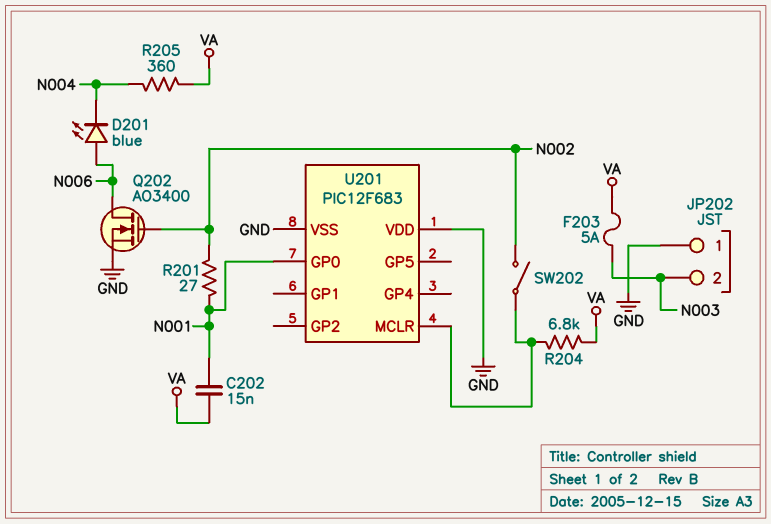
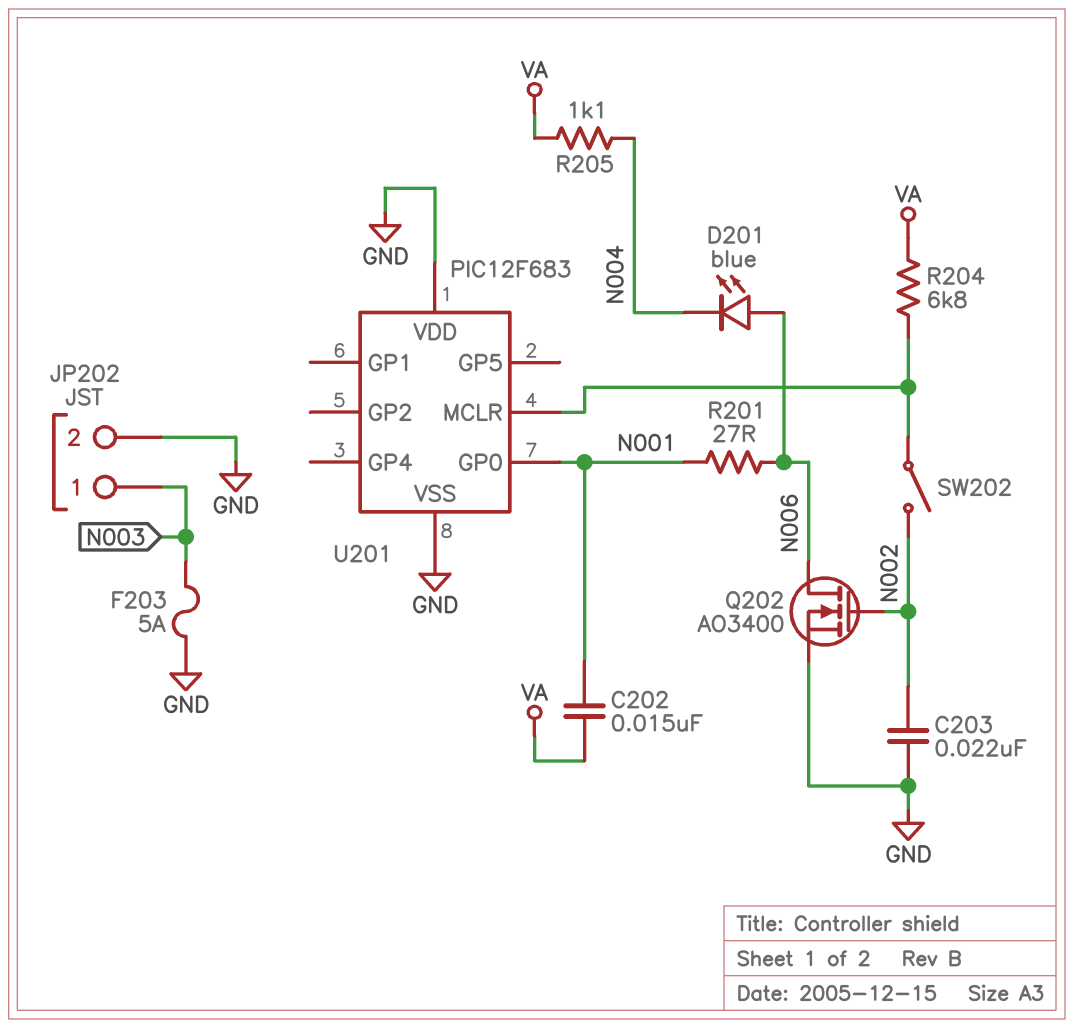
C203: none -> 22nF (GND, N002)
F203: 5A (N003, VA) -> 5A (GND, N003)
JP202 pin 1: GND -> N003
JP202 pin 2: N003 -> GND
R201: 27 (N001, N002) -> 27 (N001, N006)
R205: 360 (N004, VA) -> 1.1k (N004, VA)

